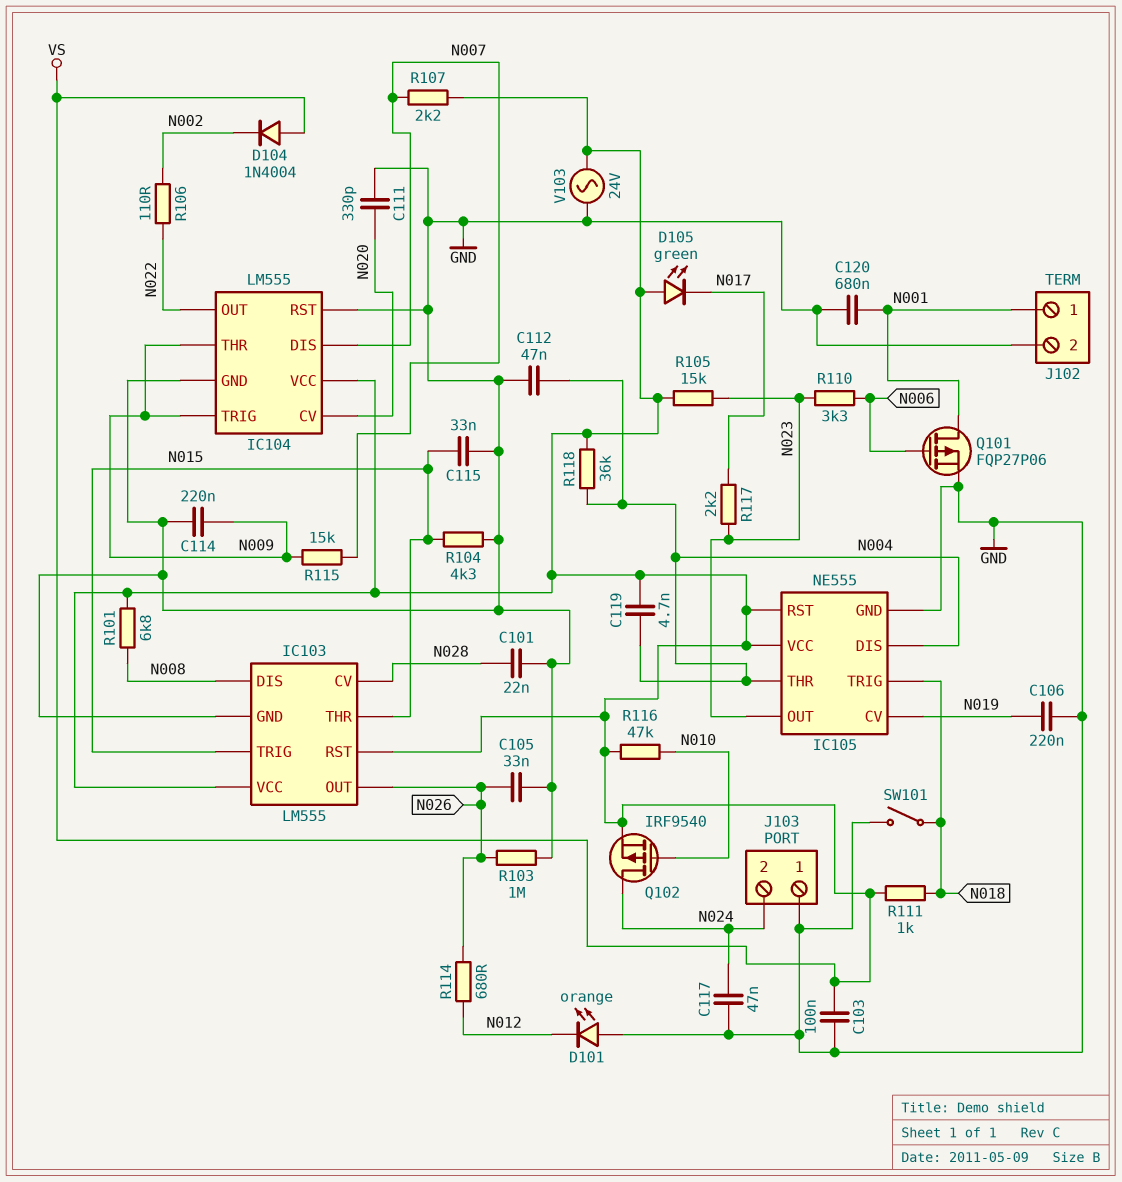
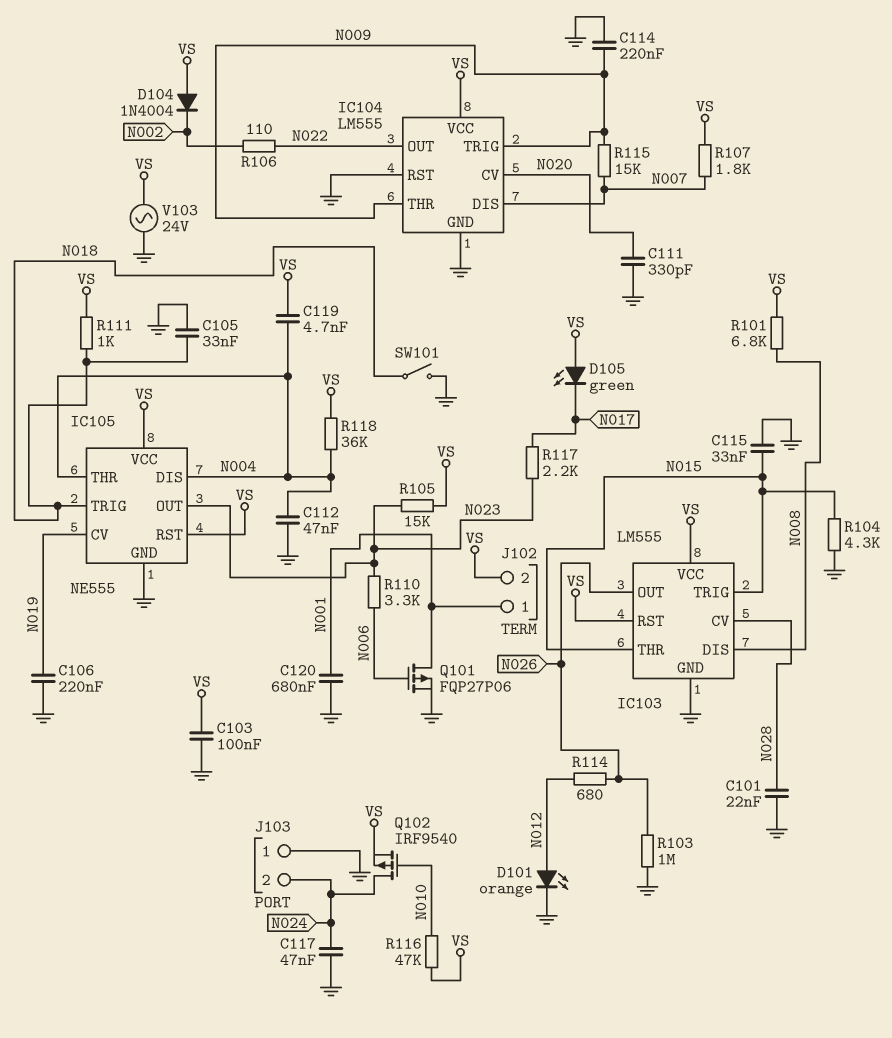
C105: 33nF (GND, N026) -> 33nF (GND, N018)
D101: LED orange (A GND, K N012) -> LED orange (A N012, K GND)
J102 pin 2: GND -> VS
R107: 2.2k (N007, VS) -> 1.8k (N007, VS)

